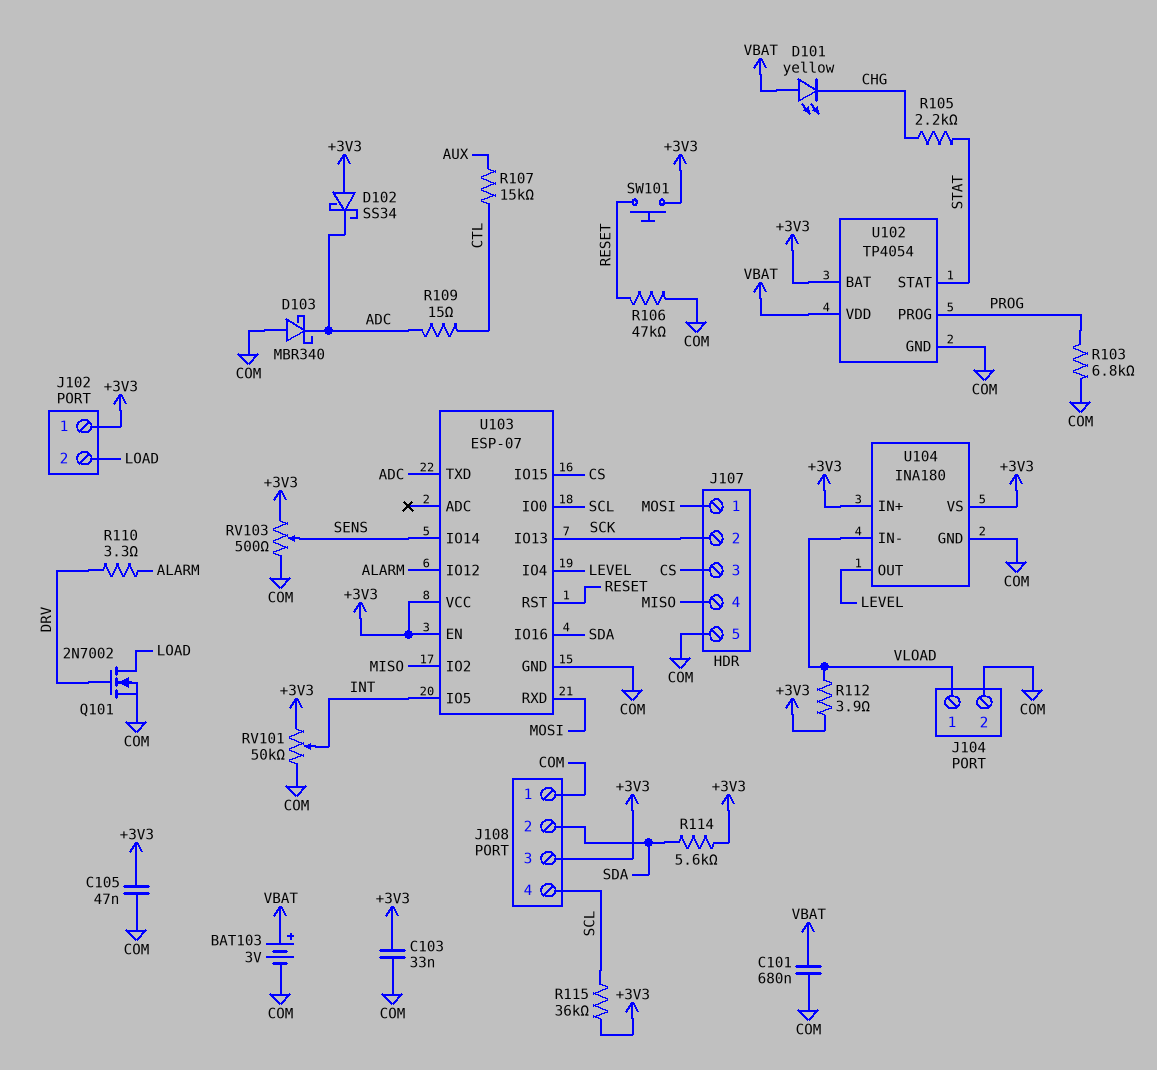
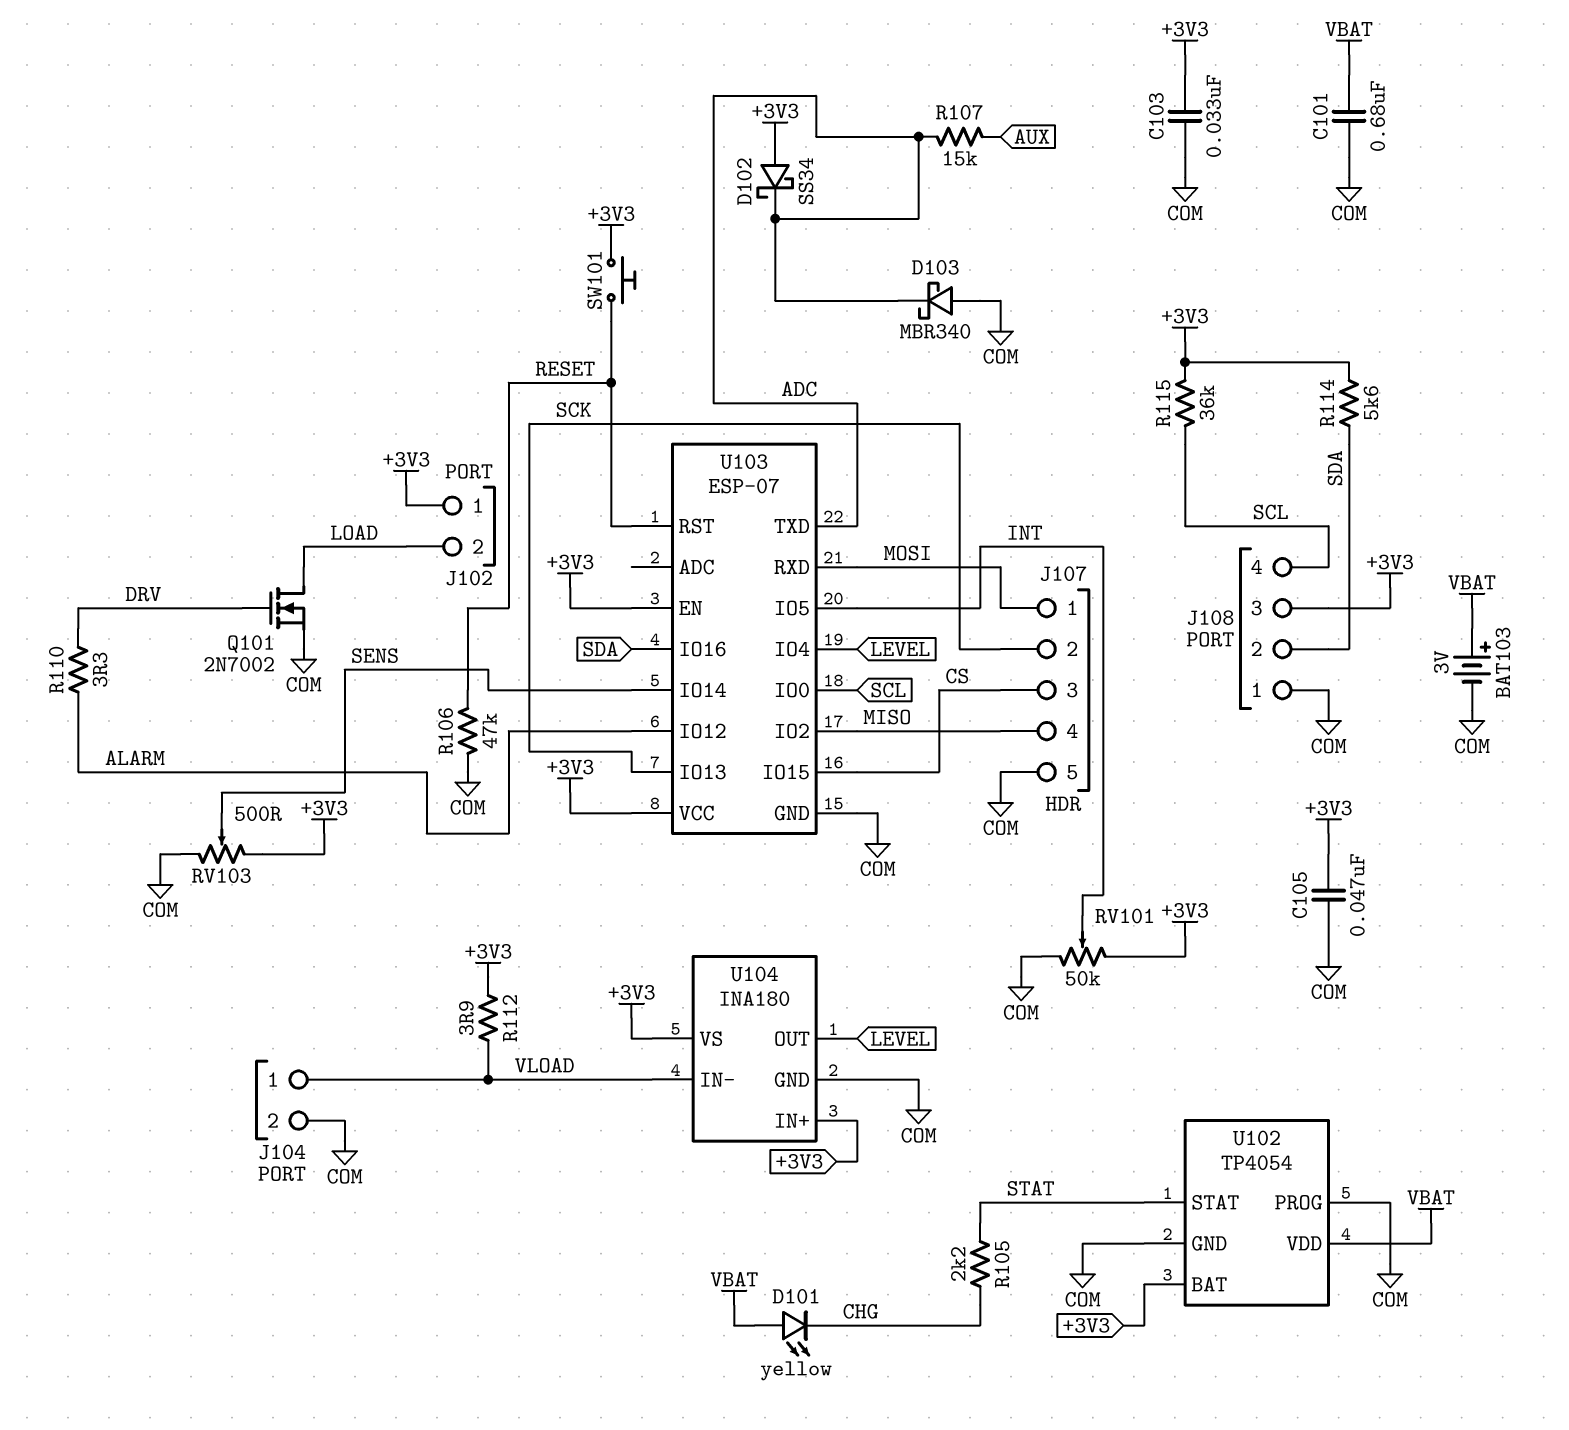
R103: 6.8k (COM, PROG) -> none
R107: 15k (AUX, CTL) -> 15k (ADC, AUX)
R109: 15 (ADC, CTL) -> none
U102 pin PROG: PROG -> COM

